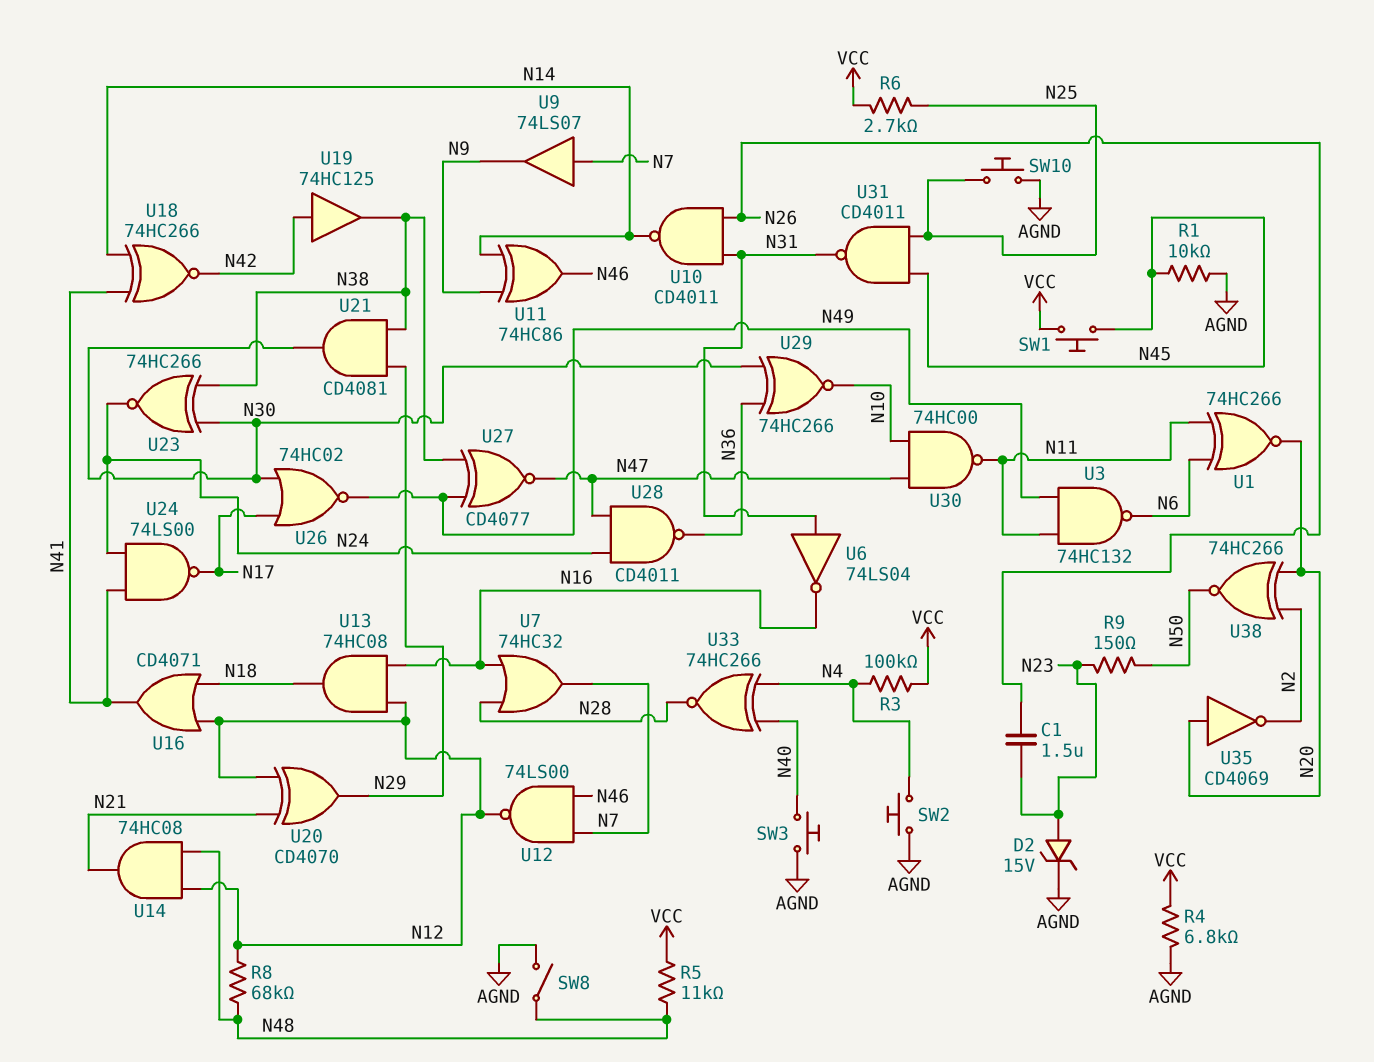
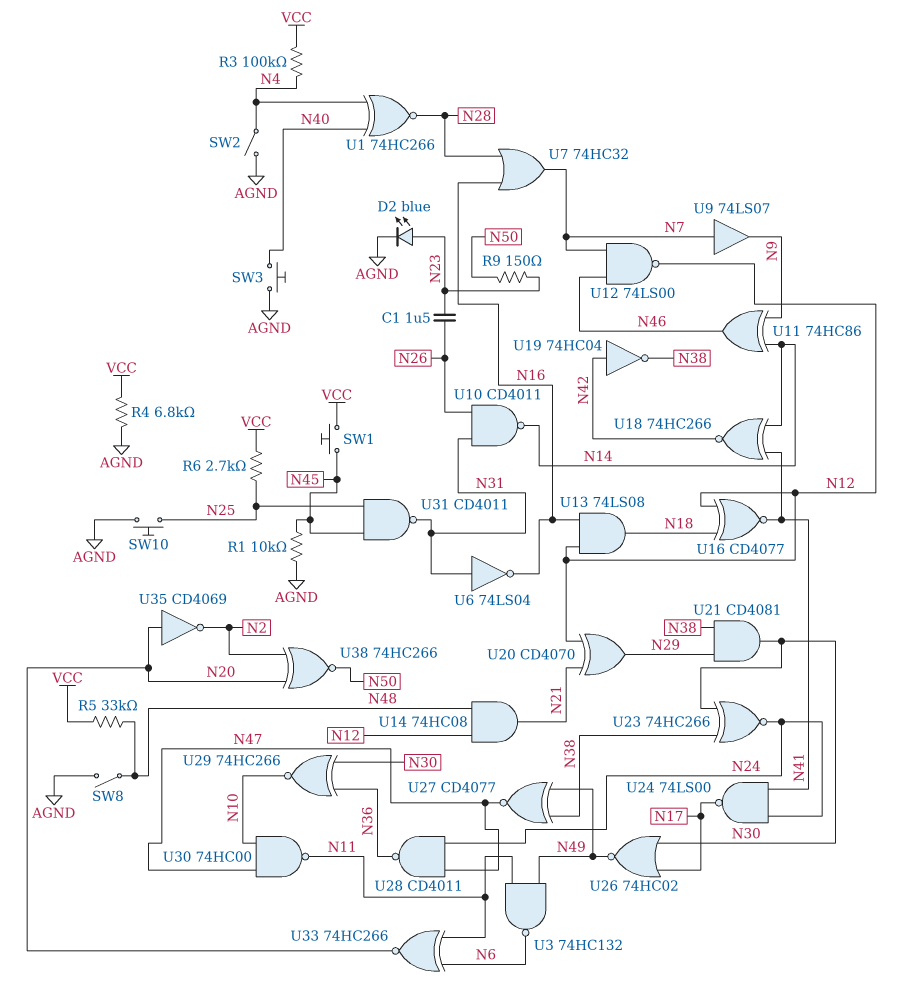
D2: zener 15V (A N23, K AGND) -> LED blue (A N23, K AGND)
R5: 11k (N48, VCC) -> 33k (N48, VCC)
R8: 68k (N12, N48) -> none
SW2: button (AGND, N4) -> switch (AGND, N4)
U1: XNOR 74HC266 (in N6, in N11, out N20) -> XNOR 74HC266 (in N4, in N40, out N28)
U13: AND 74HC08 (in N12, in N16, out N18) -> AND 74LS08 (in N12, in N16, out N18)
U16: OR CD4071 (in N12, in N18, out N41) -> XNOR CD4077 (in N12, in N18, out N41)
U19: buffer 74HC125 (in N42, out N38) -> NOT 74HC04 (in N42, out N38)
U33: XNOR 74HC266 (in N4, in N40, out N28) -> XNOR 74HC266 (in N6, in N11, out N20)

